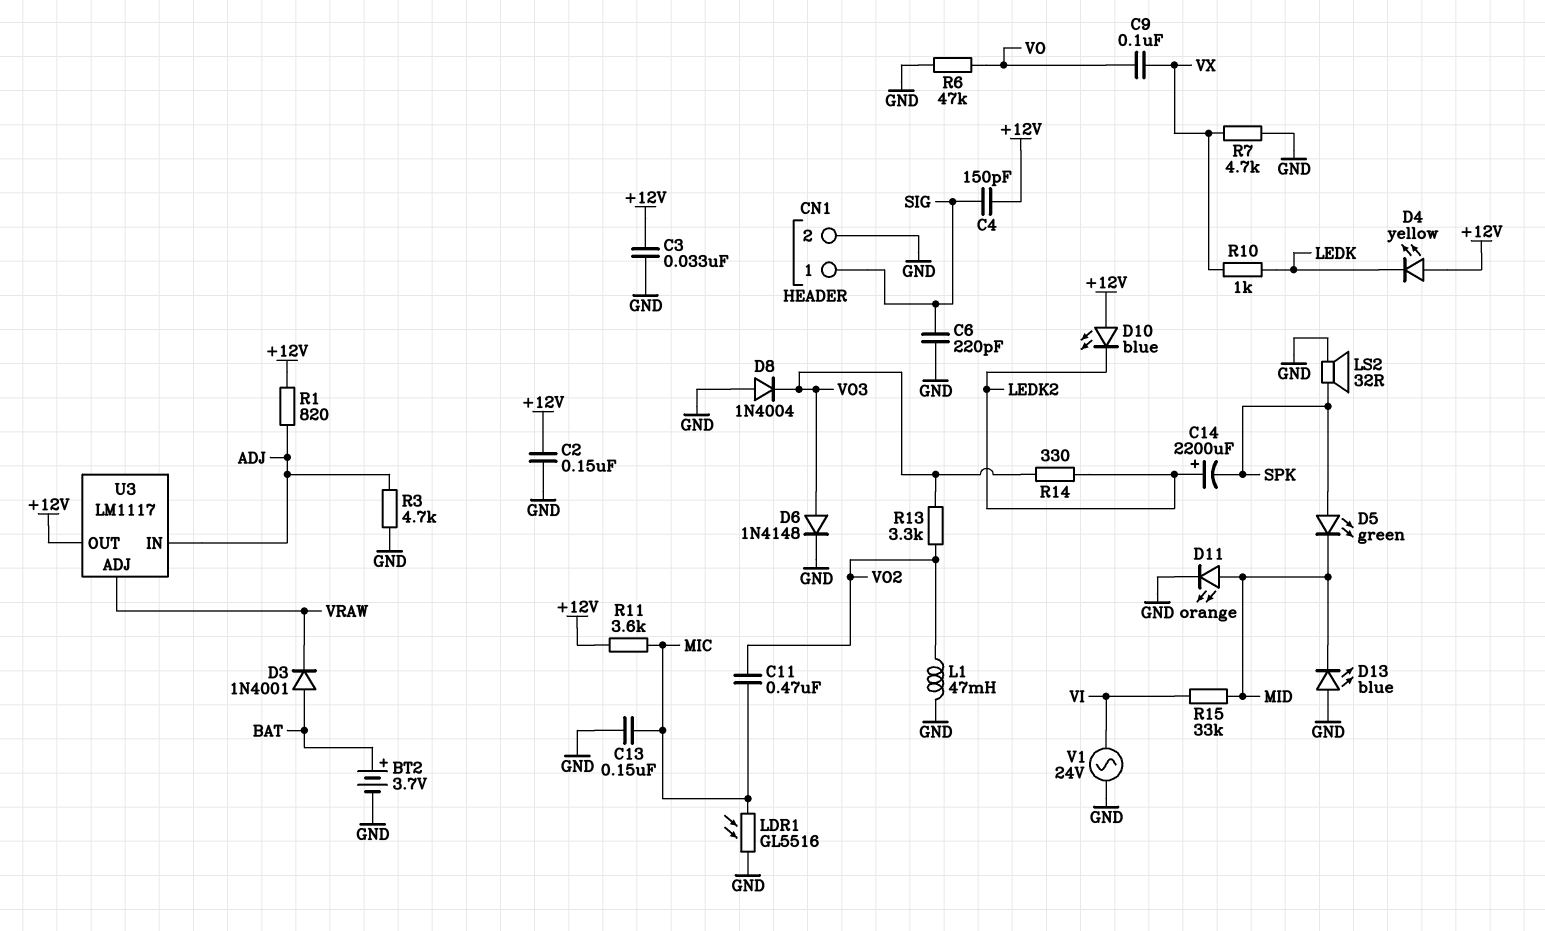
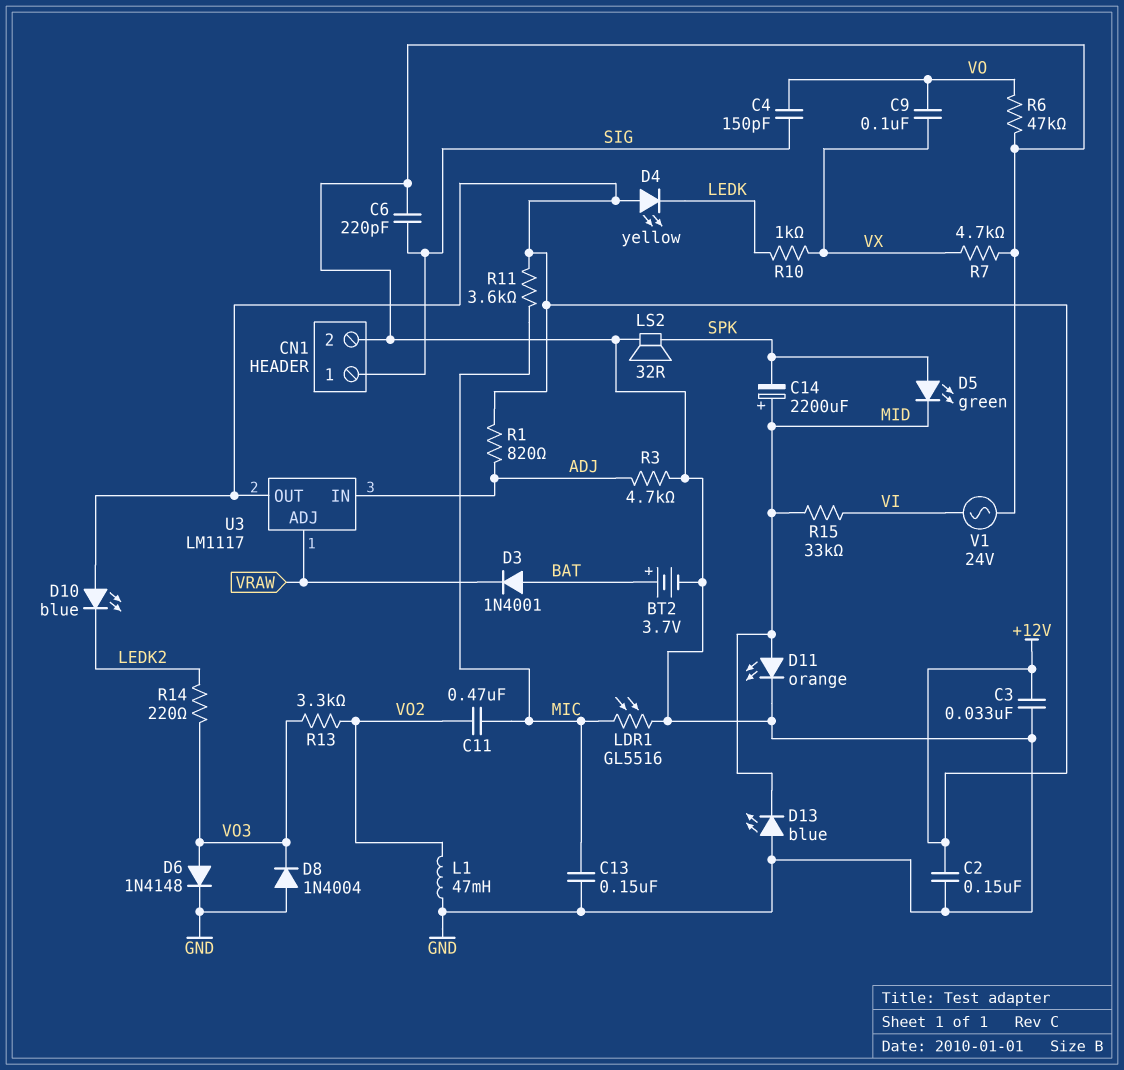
C4: 150pF (+12V, SIG) -> 150pF (SIG, VO)
C14: 2200uF (plus LEDK2, minus SPK) -> 2200uF (plus MID, minus SPK)
R14: 330 (LEDK2, VO3) -> 220 (LEDK2, VO3)

